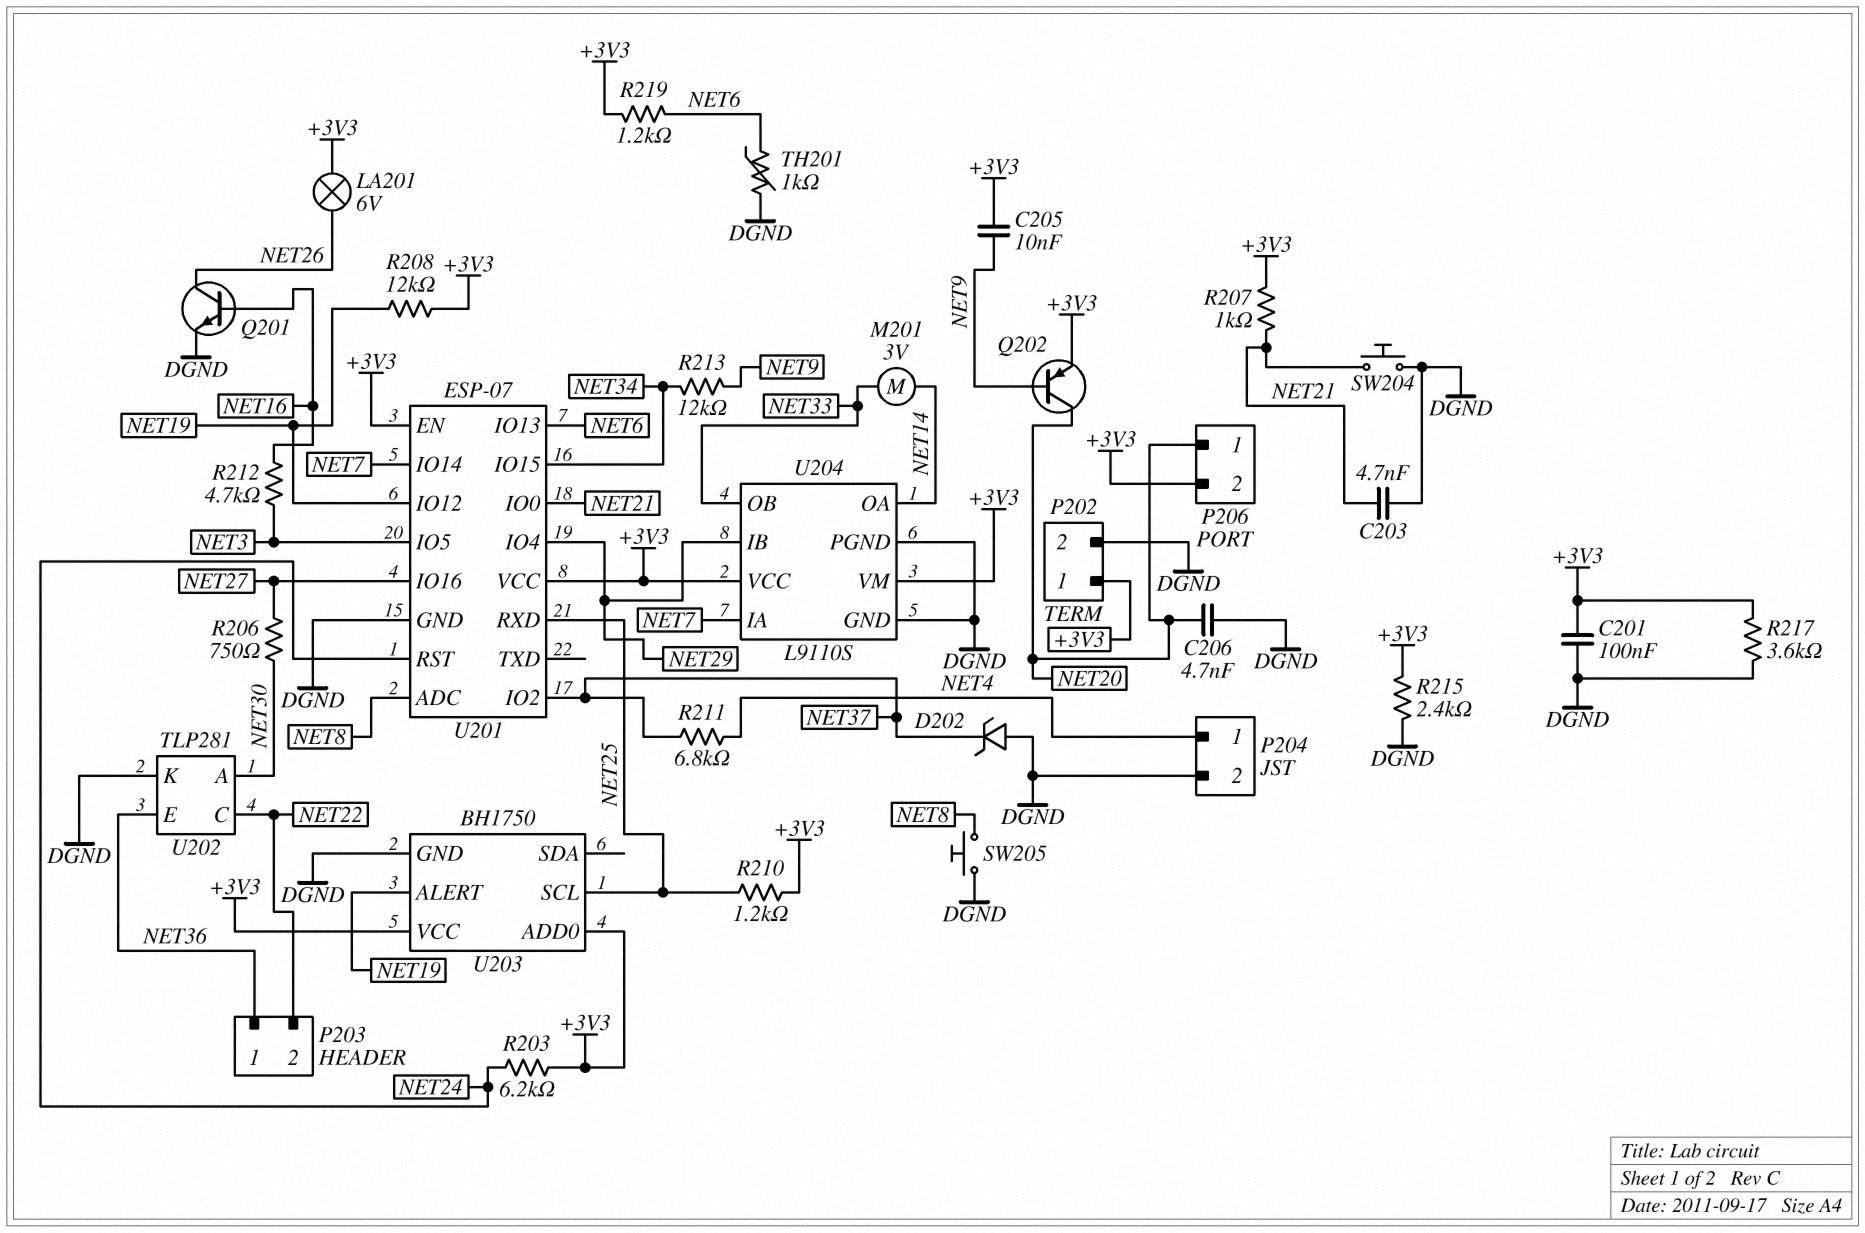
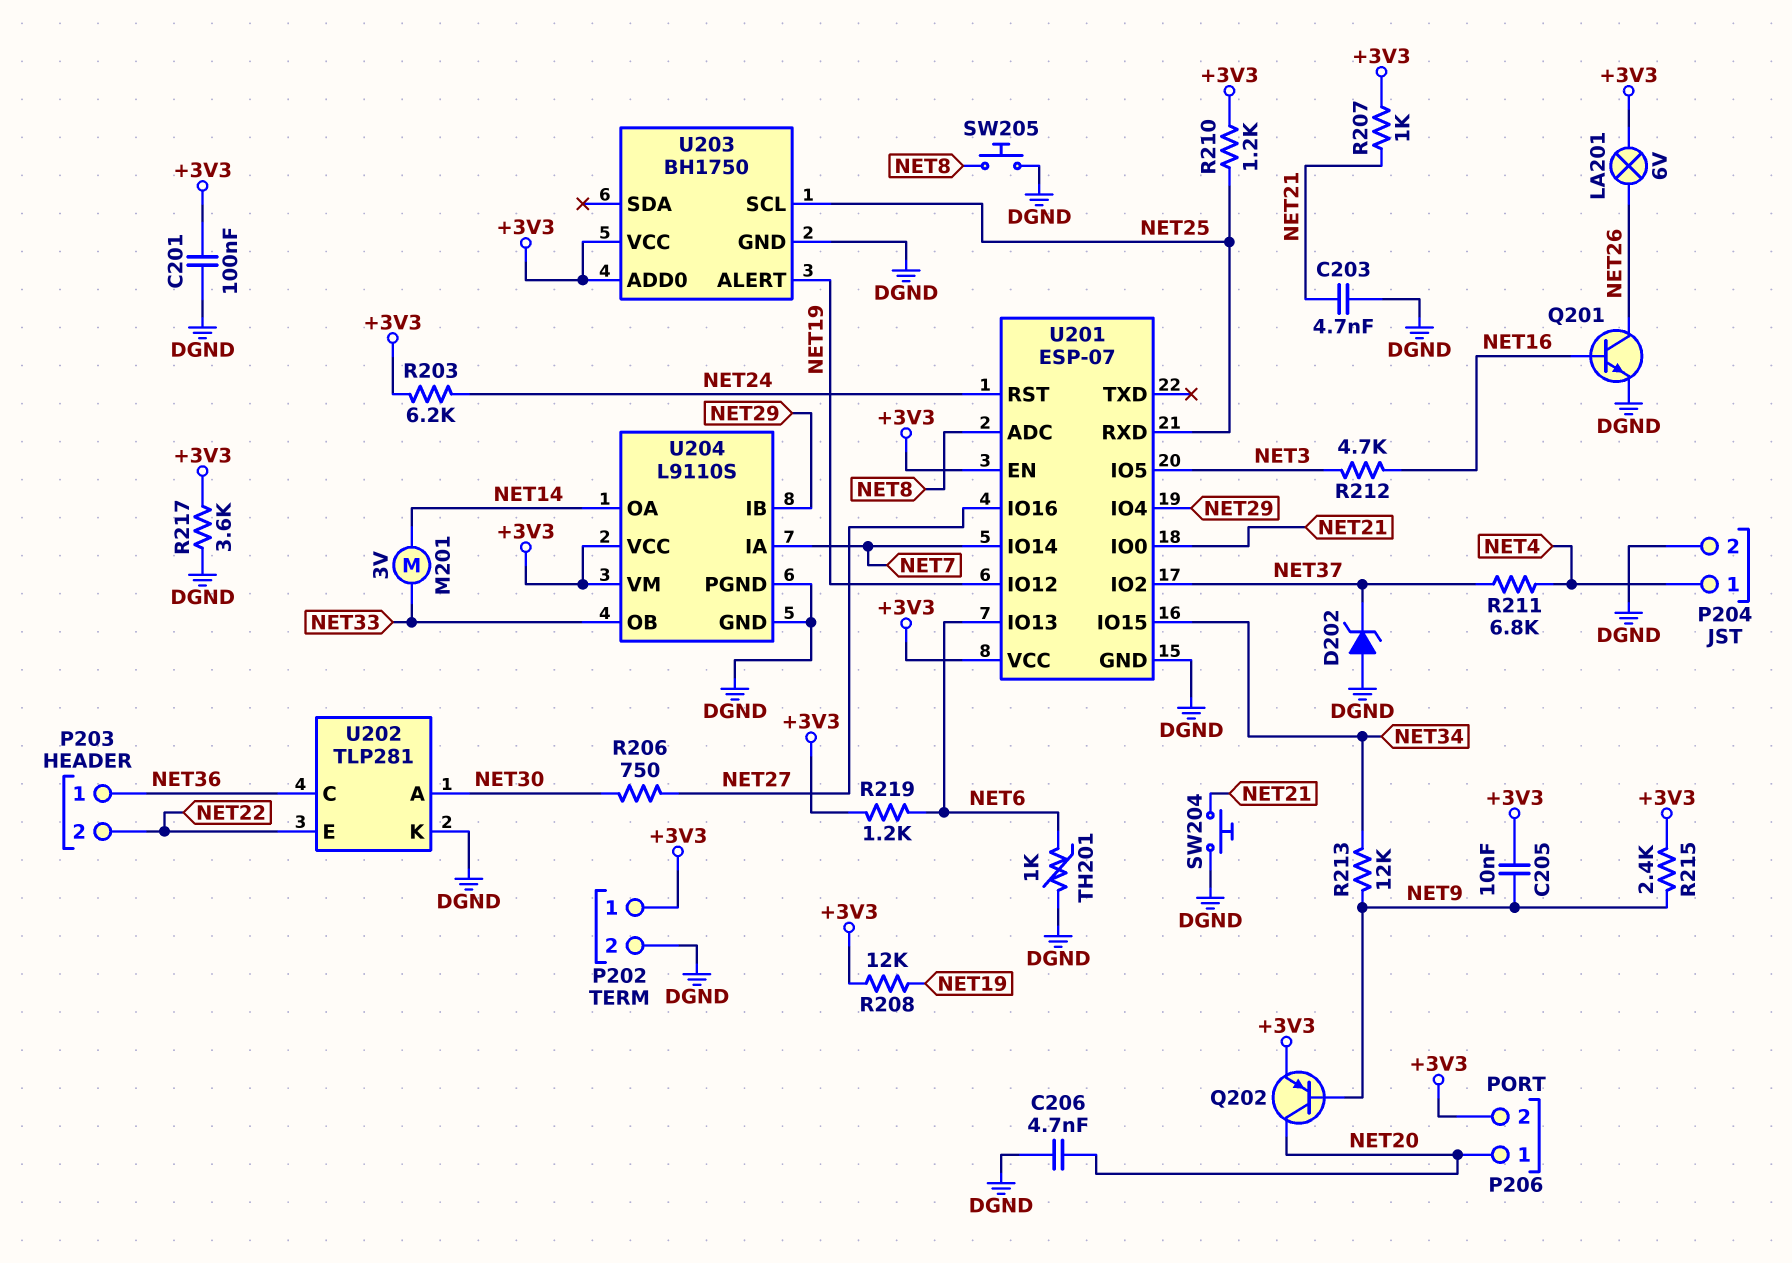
R215: 2.4k (+3V3, DGND) -> 2.4k (+3V3, NET9)
U202 pin C: NET22 -> NET36
U202 pin E: NET36 -> NET22

